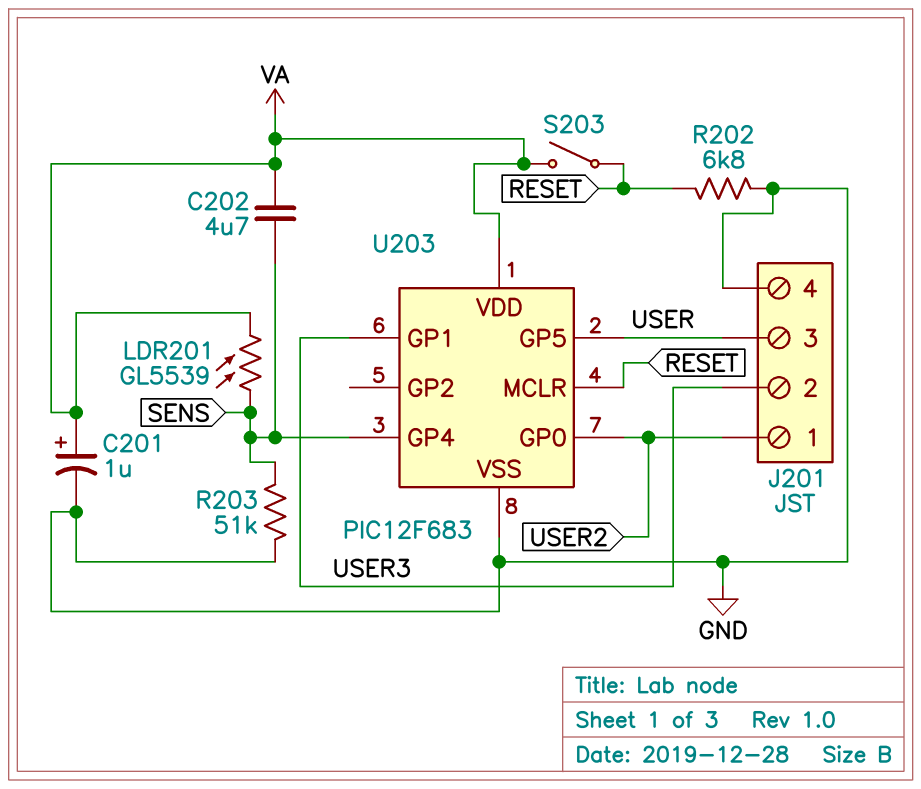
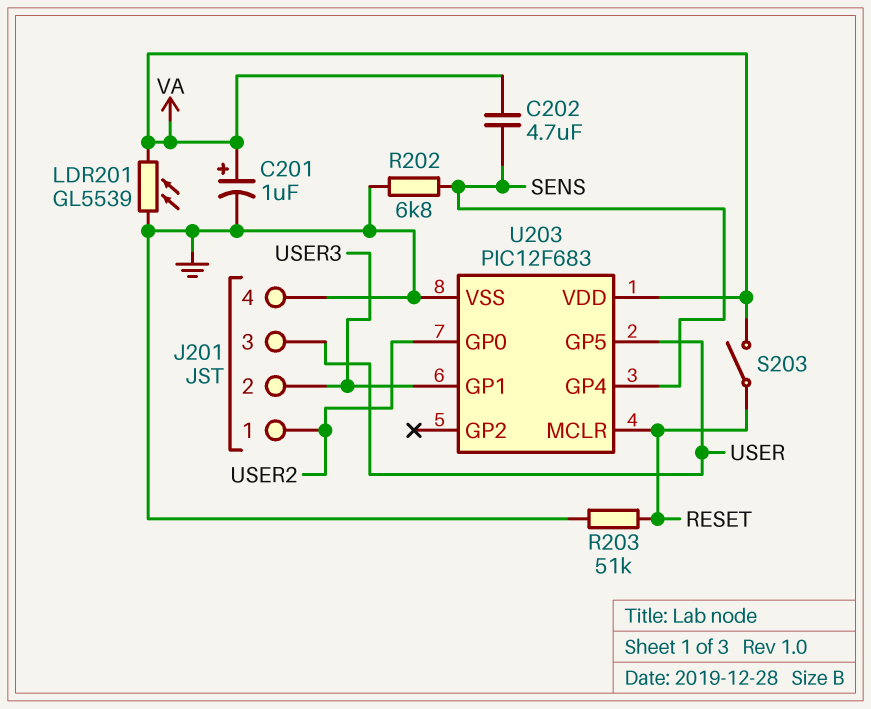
LDR201: GL5539 (SENS, VA) -> GL5539 (GND, VA)
R202: 6.8k (GND, RESET) -> 6.8k (GND, SENS)
R203: 51k (GND, SENS) -> 51k (GND, RESET)

